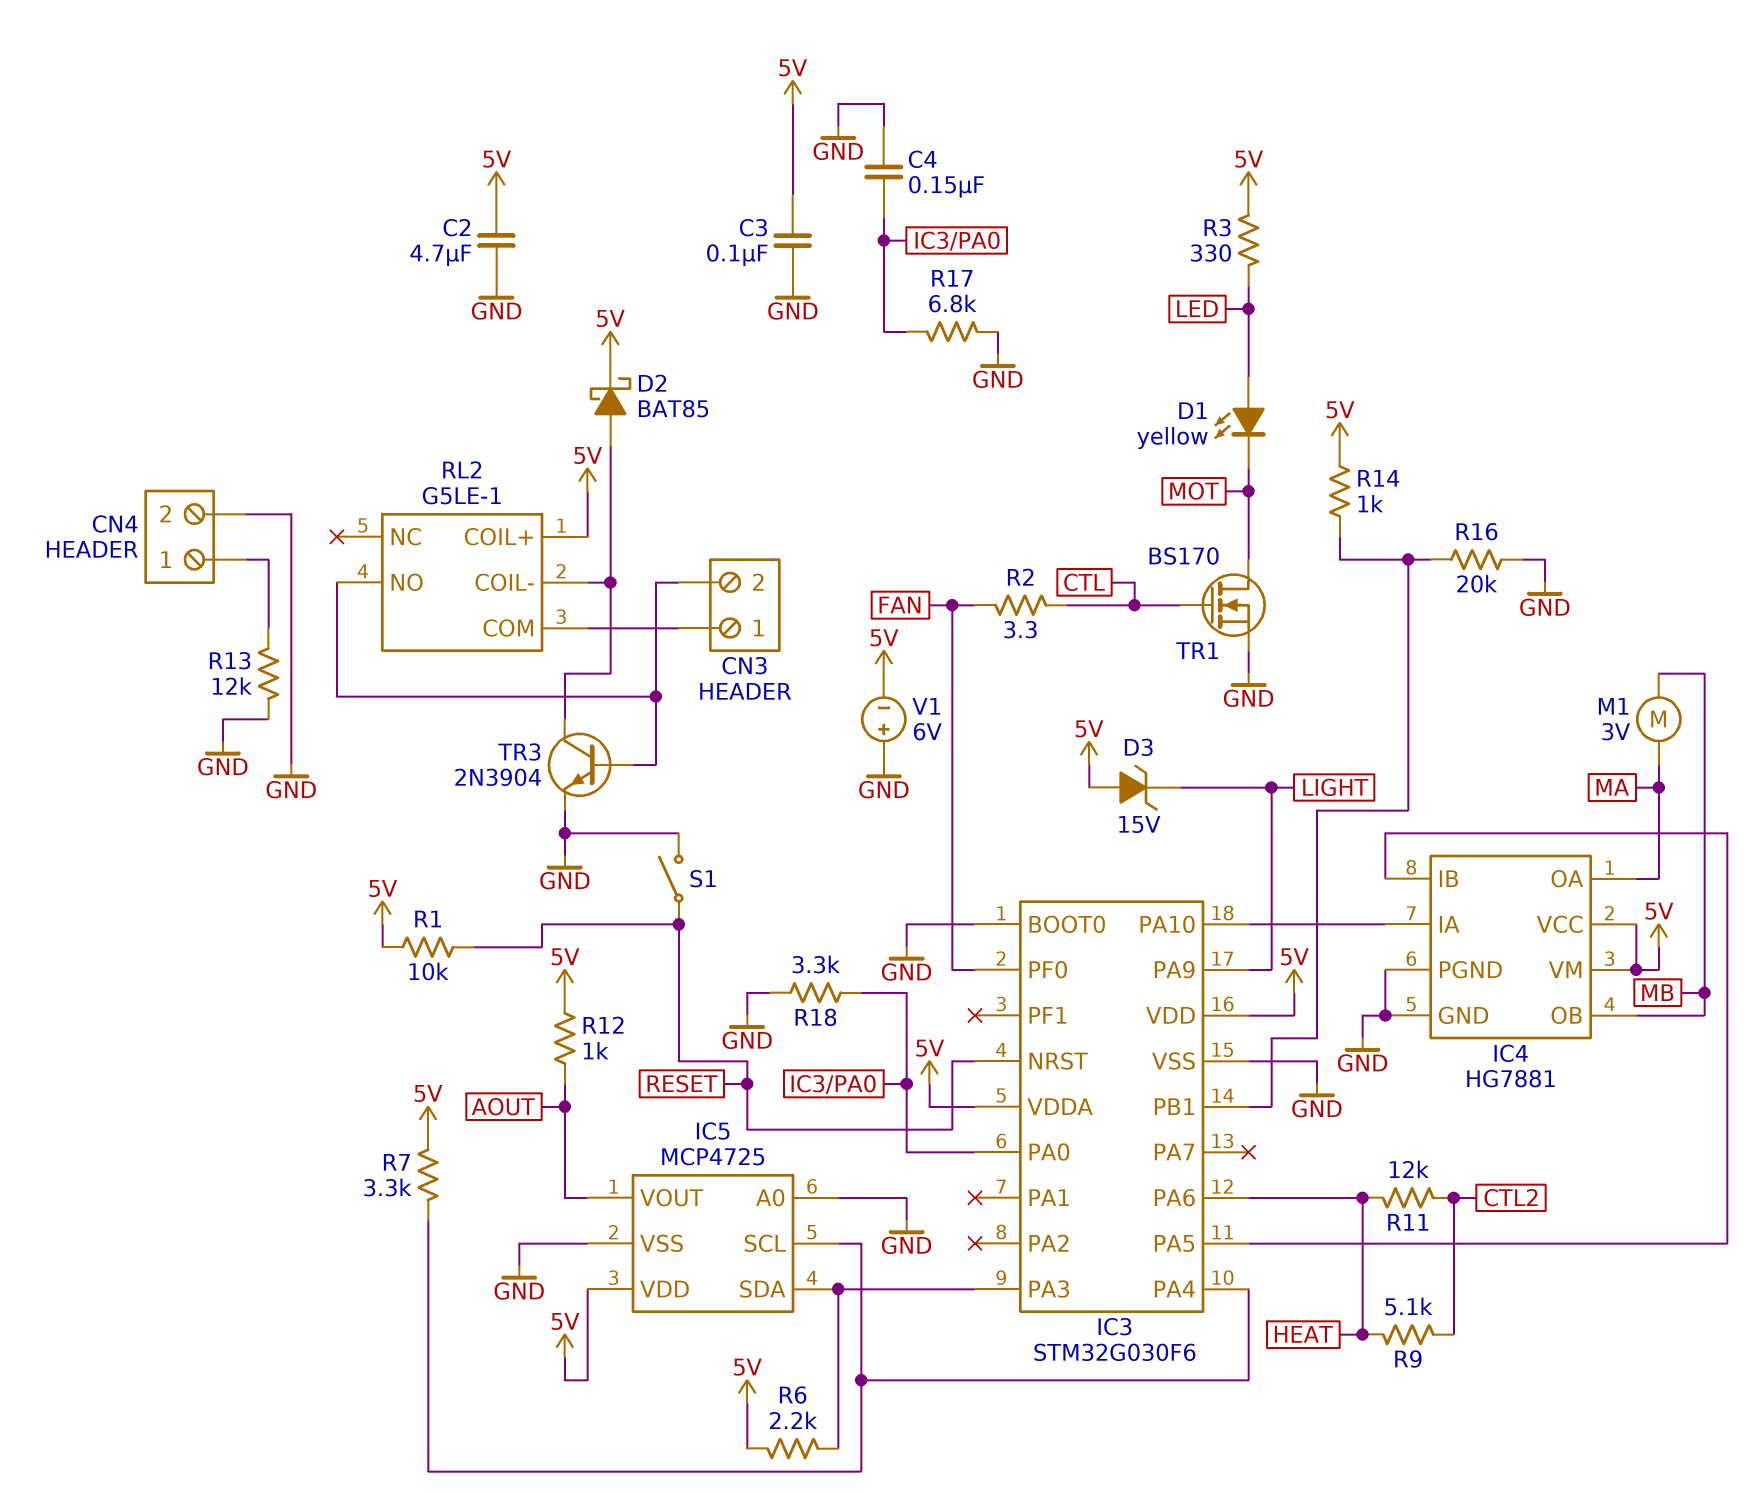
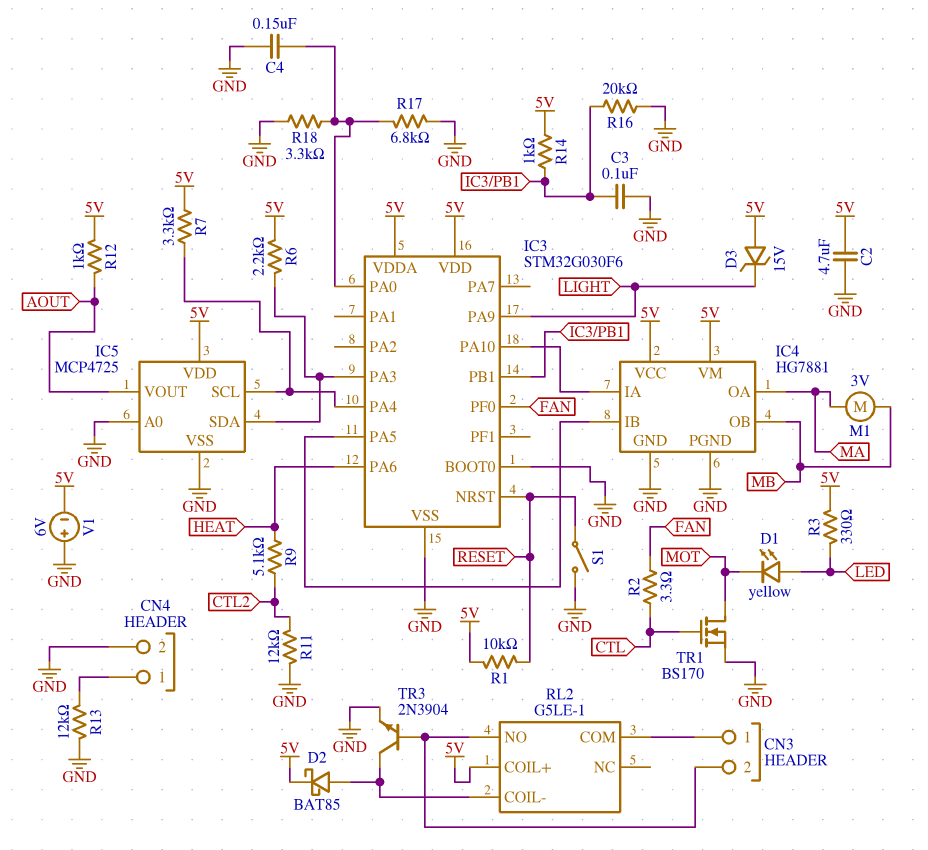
C3: 100nF (5V, GND) -> 100nF (GND, IC3/PB1)
R11: 12k (CTL2, HEAT) -> 12k (CTL2, GND)

